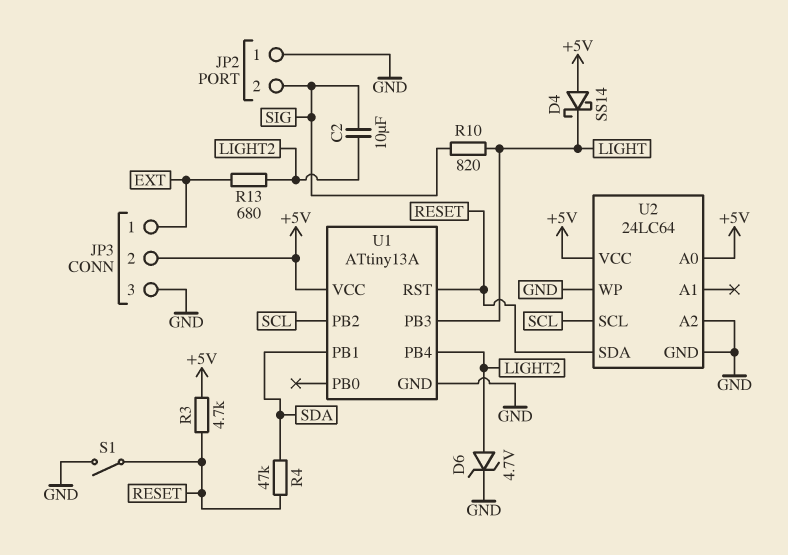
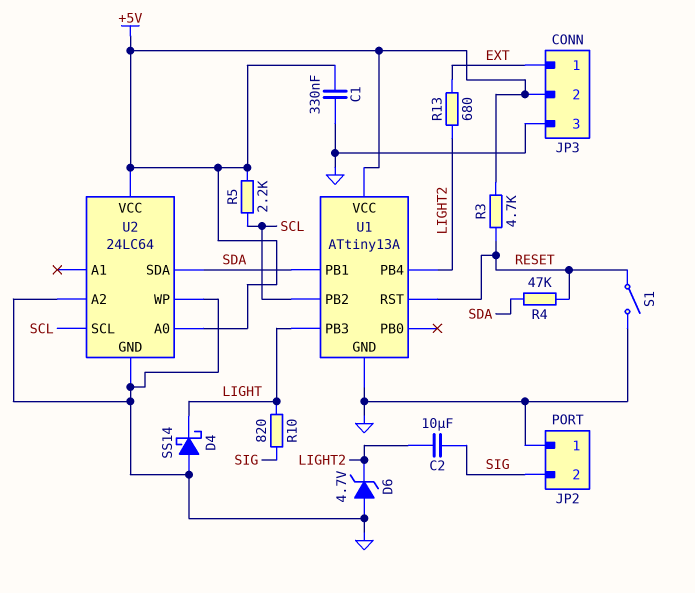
C1: none -> 330nF (+5V, GND)
D4: schottky SS14 (A +5V, K LIGHT) -> schottky SS14 (A GND, K LIGHT)
D6: zener 4.7V (A LIGHT2, K GND) -> zener 4.7V (A GND, K LIGHT2)
R5: none -> 2.2k (+5V, SCL)
U2 pin SDA: RESET -> SDA

